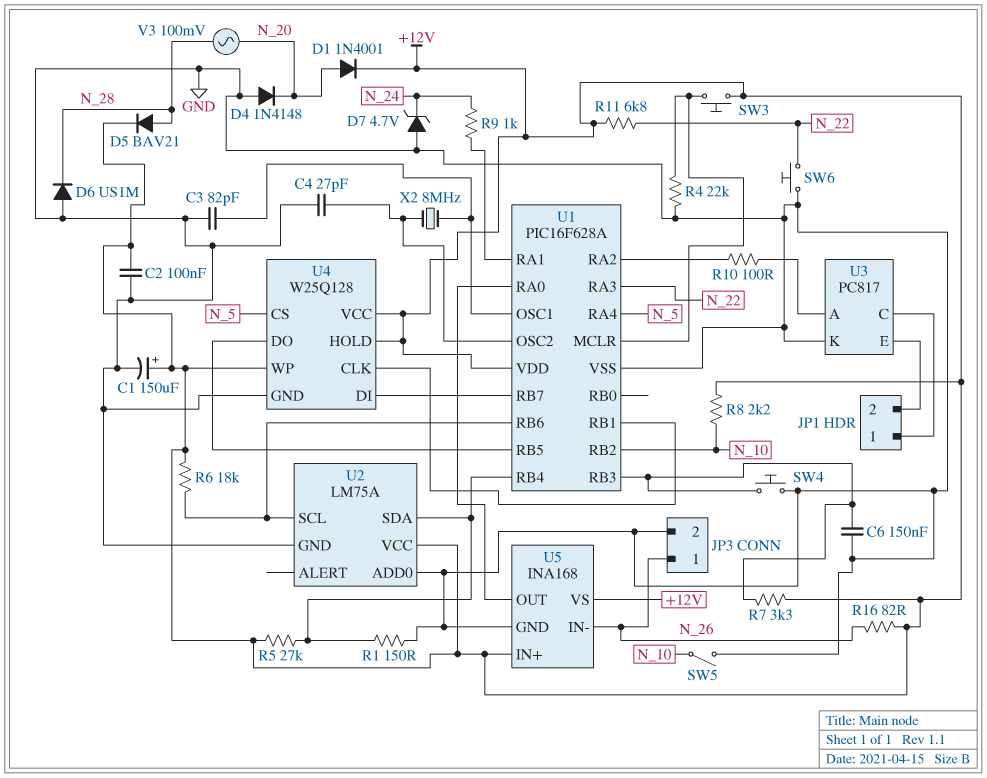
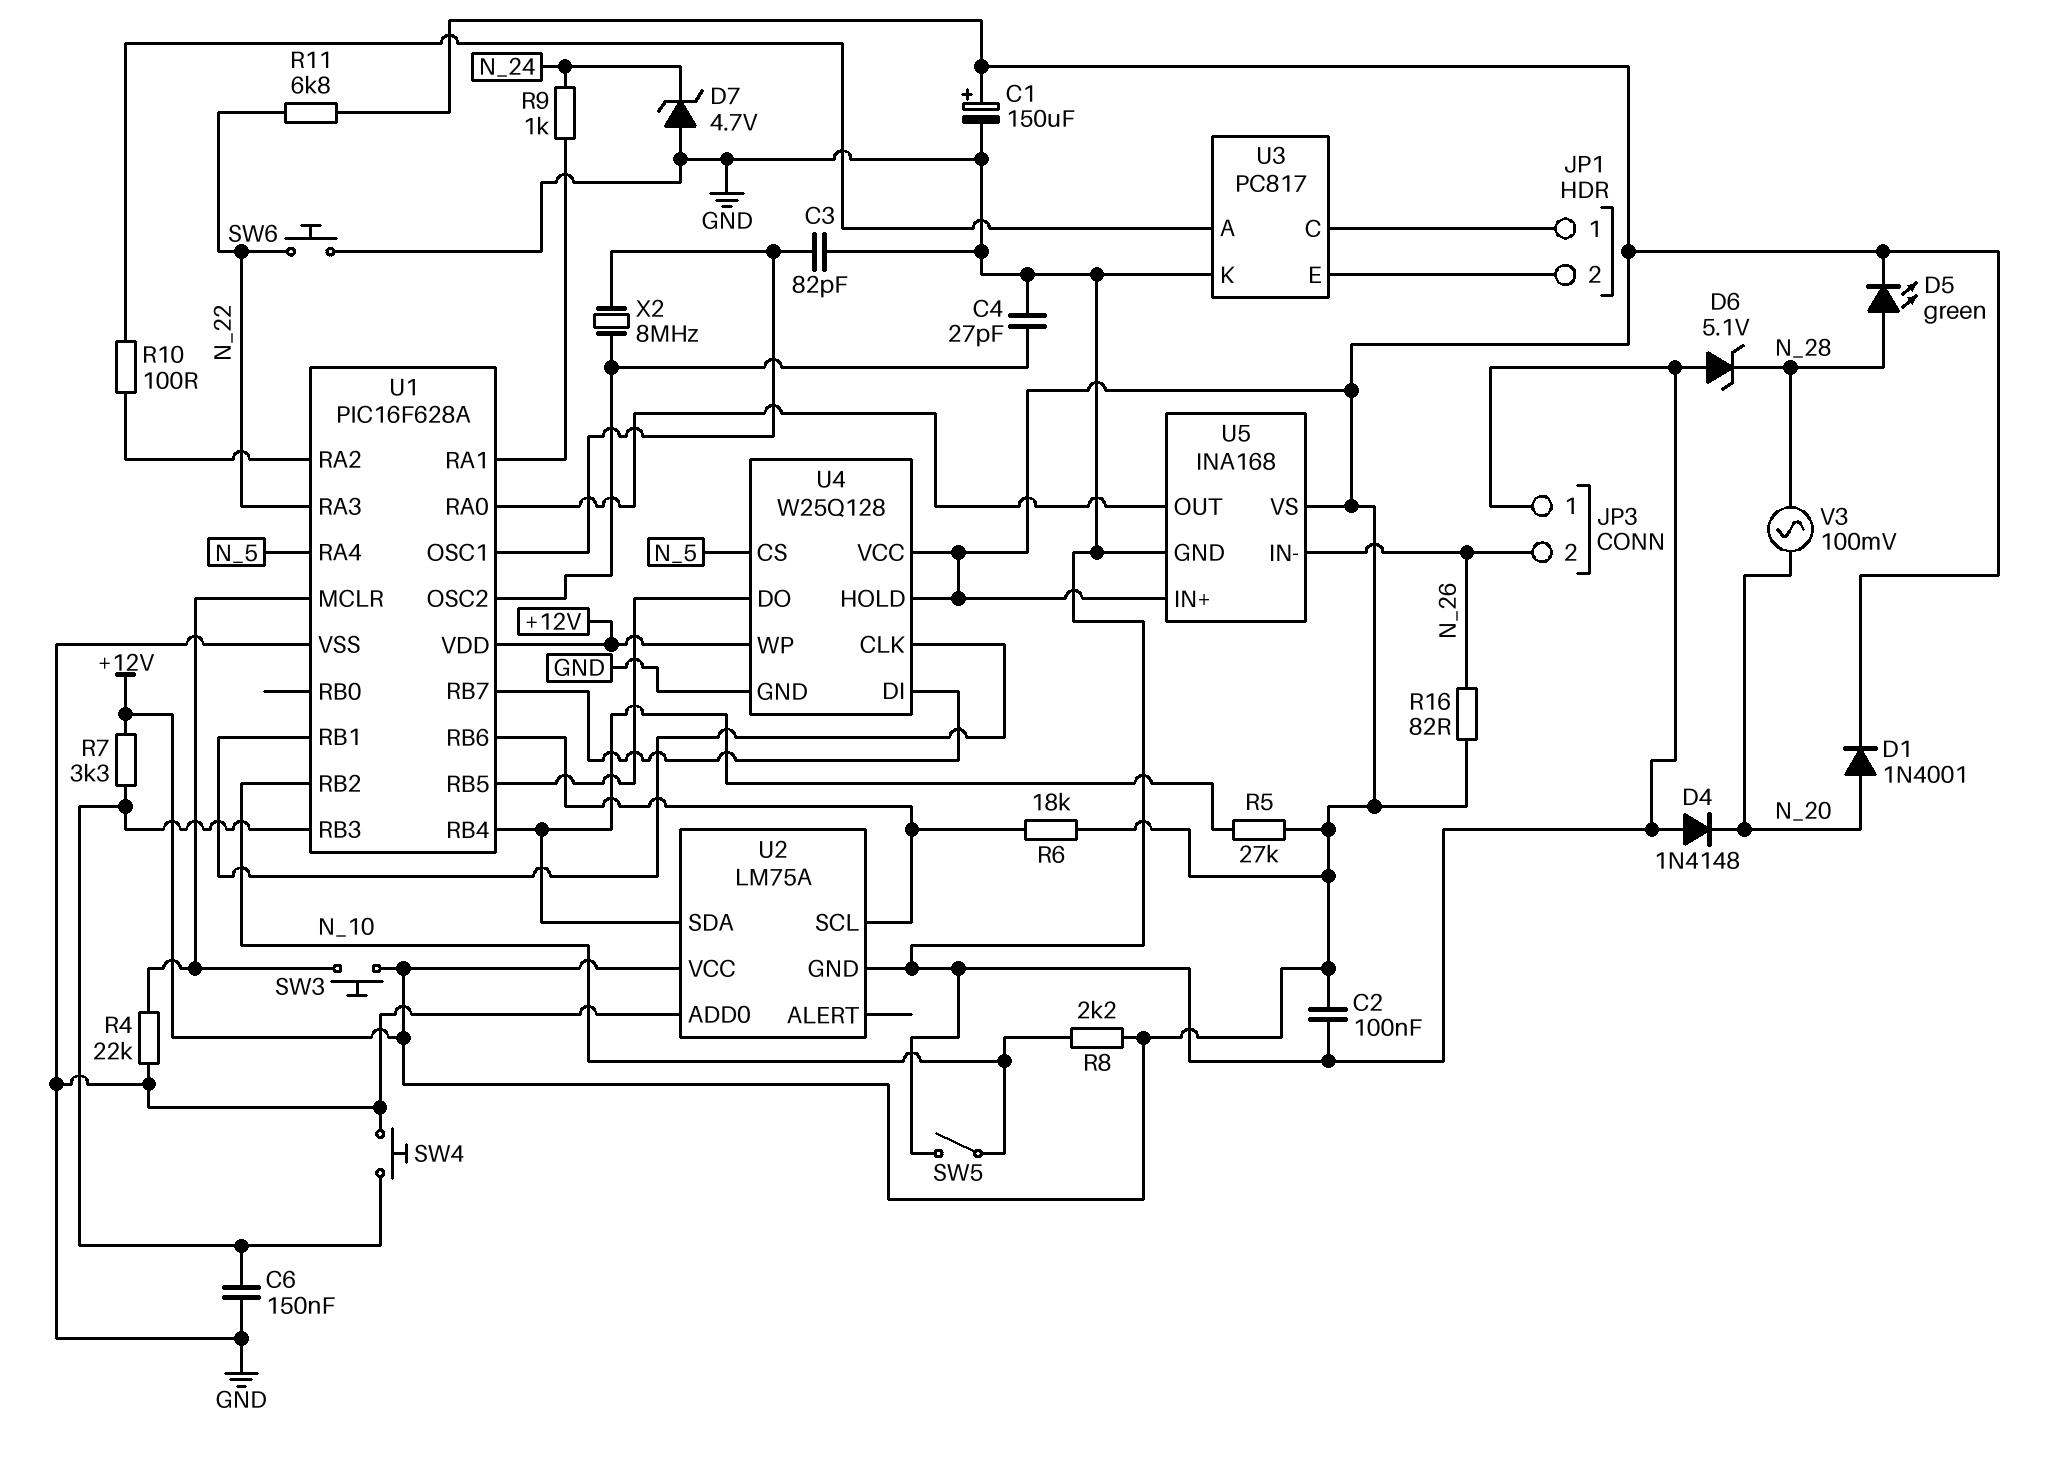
D5: diode BAV21 (A N_28, K +12V) -> LED green (A N_28, K +12V)
D6: diode US1M (A GND, K N_28) -> zener 5.1V (A GND, K N_28)
JP3 pin 1: N_26 -> GND
JP3 pin 2: GND -> N_26
R1: 150 (GND, U1/RB4) -> none

